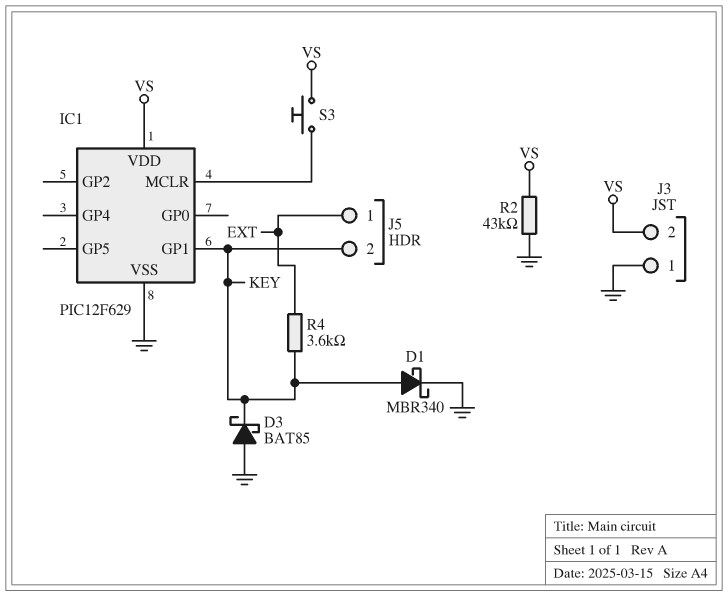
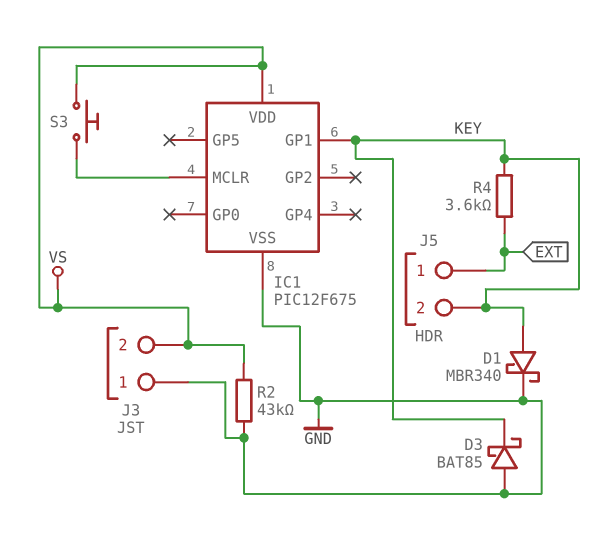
IC1: PIC12F629 -> PIC12F675

